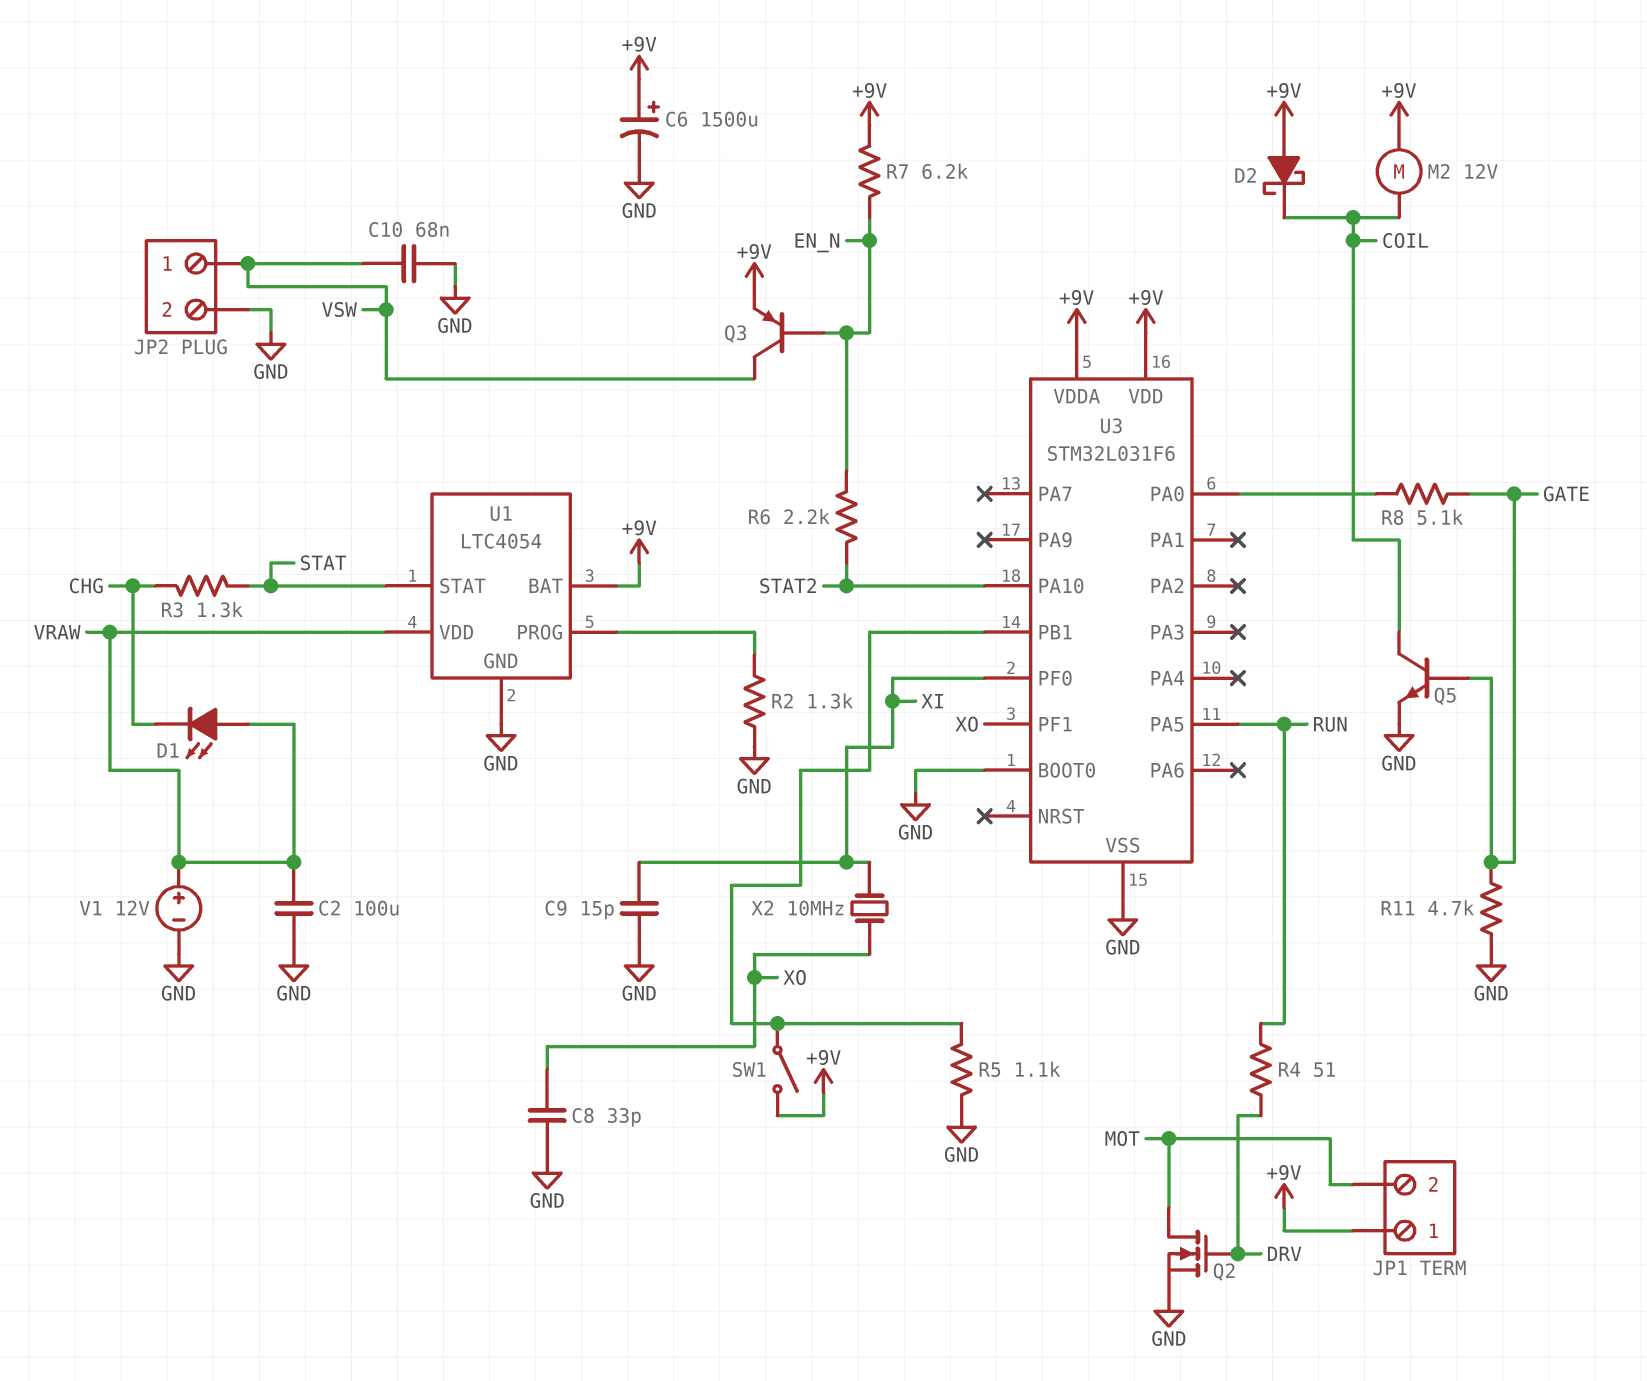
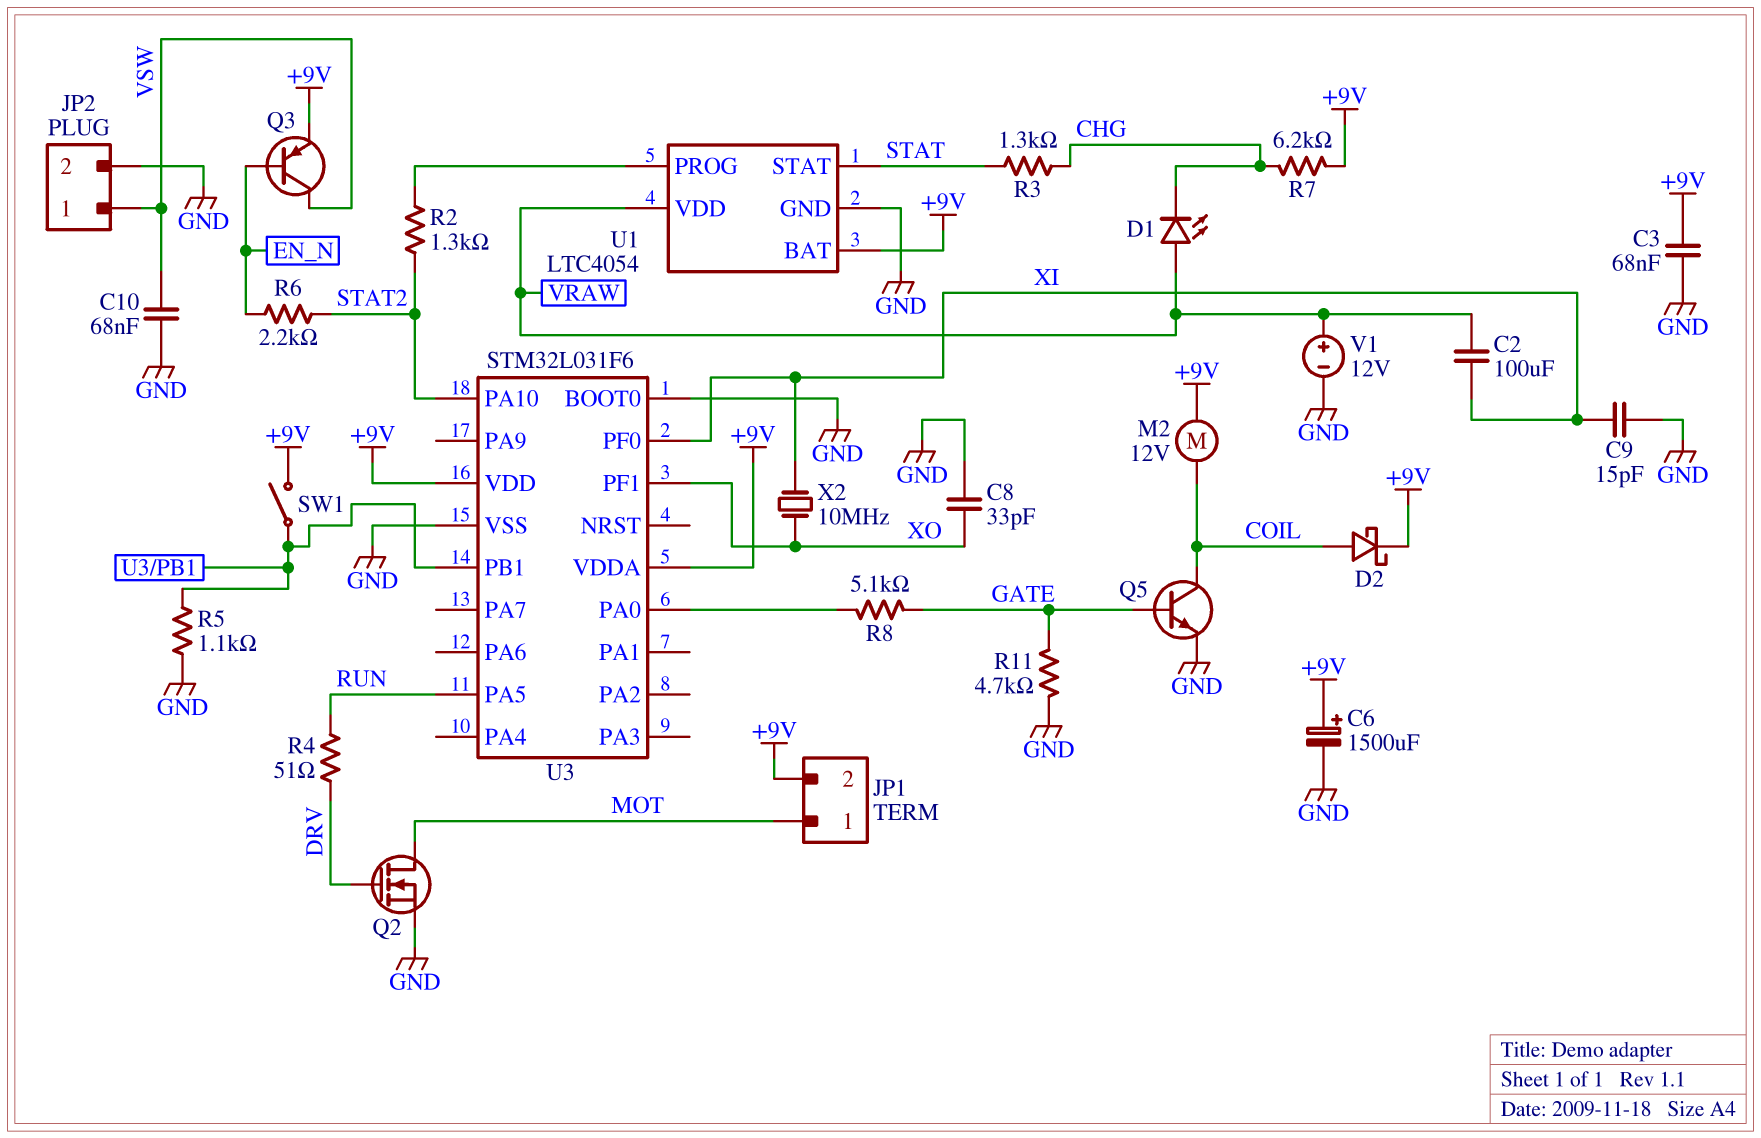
C2: 100uF (GND, VRAW) -> 100uF (VRAW, XI)
C3: none -> 68nF (+9V, GND)
D2: schottky (A +9V, K COIL) -> schottky (A COIL, K +9V)
JP1 pin 1: +9V -> MOT
JP1 pin 2: MOT -> +9V
R2: 1.3k (GND, U1/PROG) -> 1.3k (STAT2, U1/PROG)
R7: 6.2k (+9V, EN_N) -> 6.2k (+9V, CHG)

